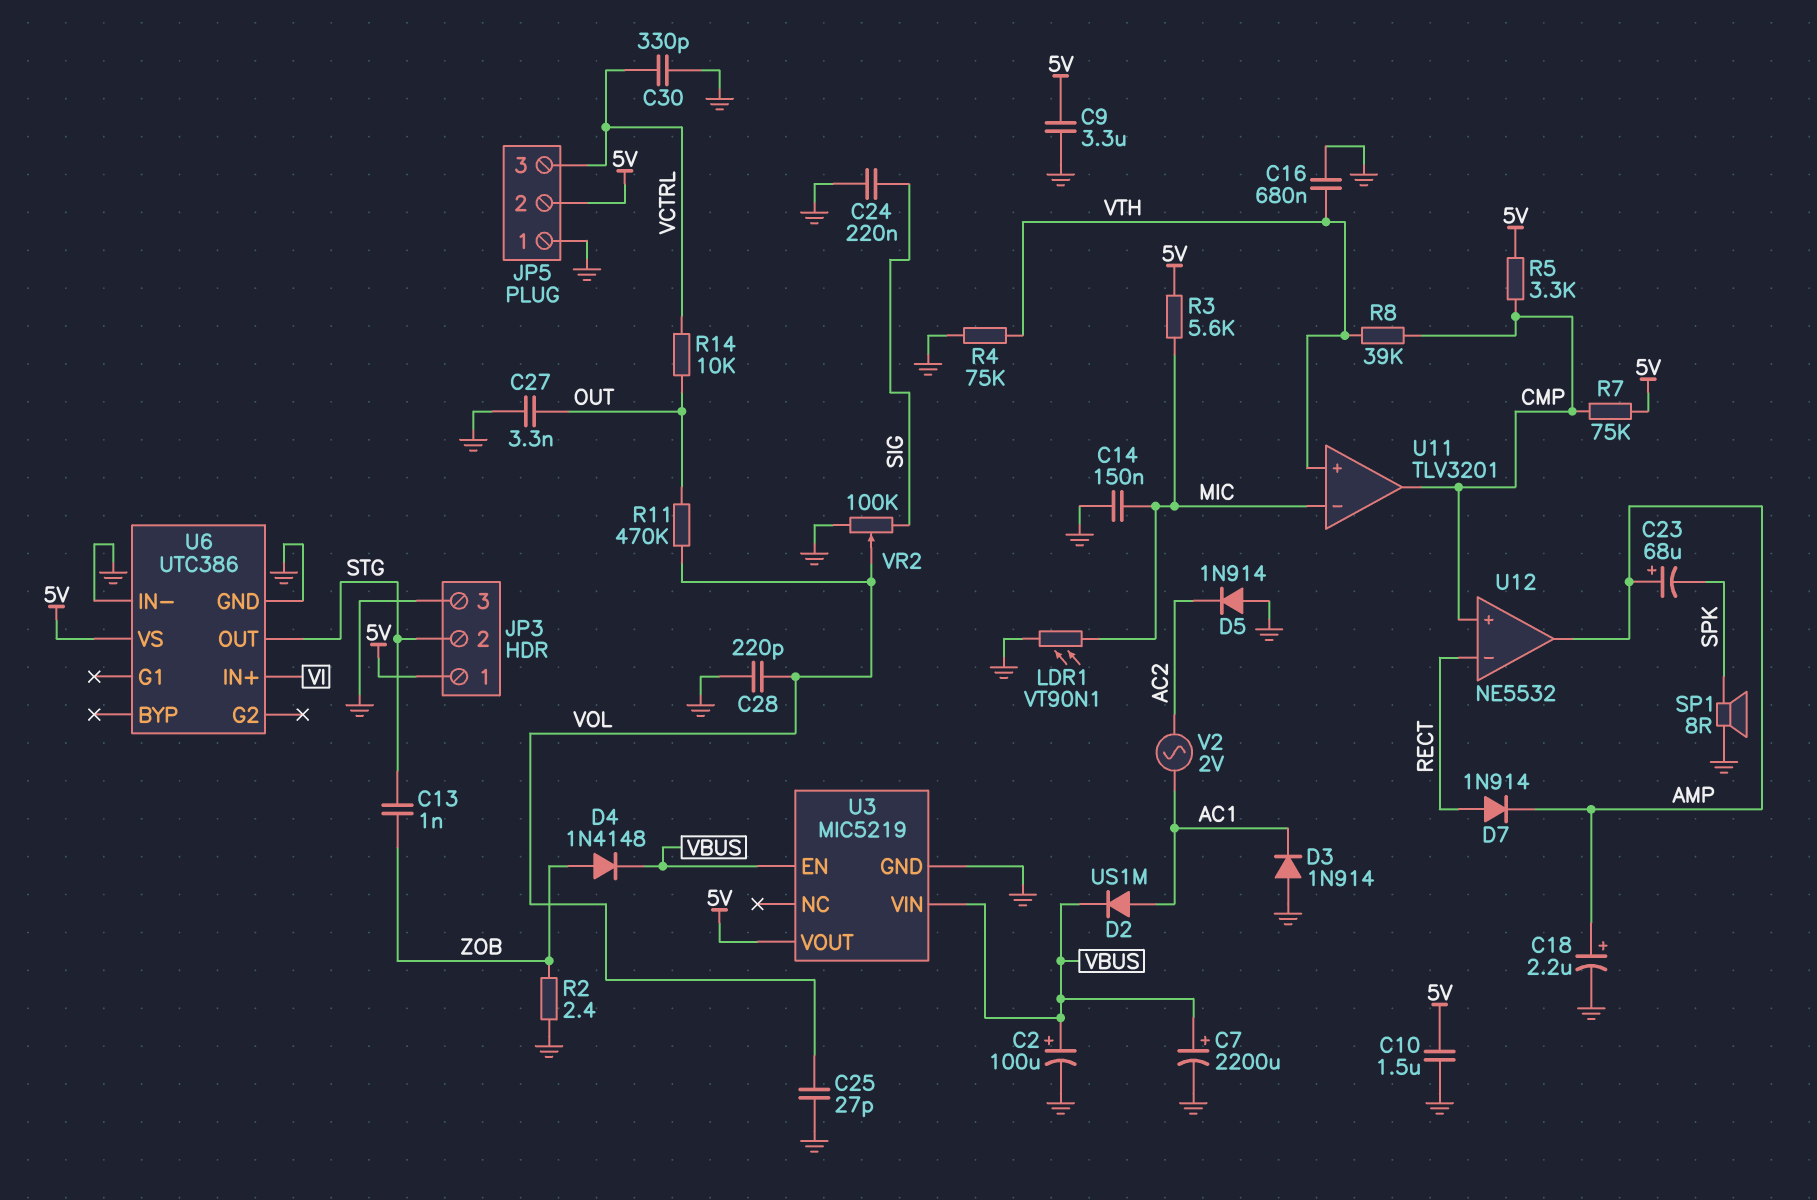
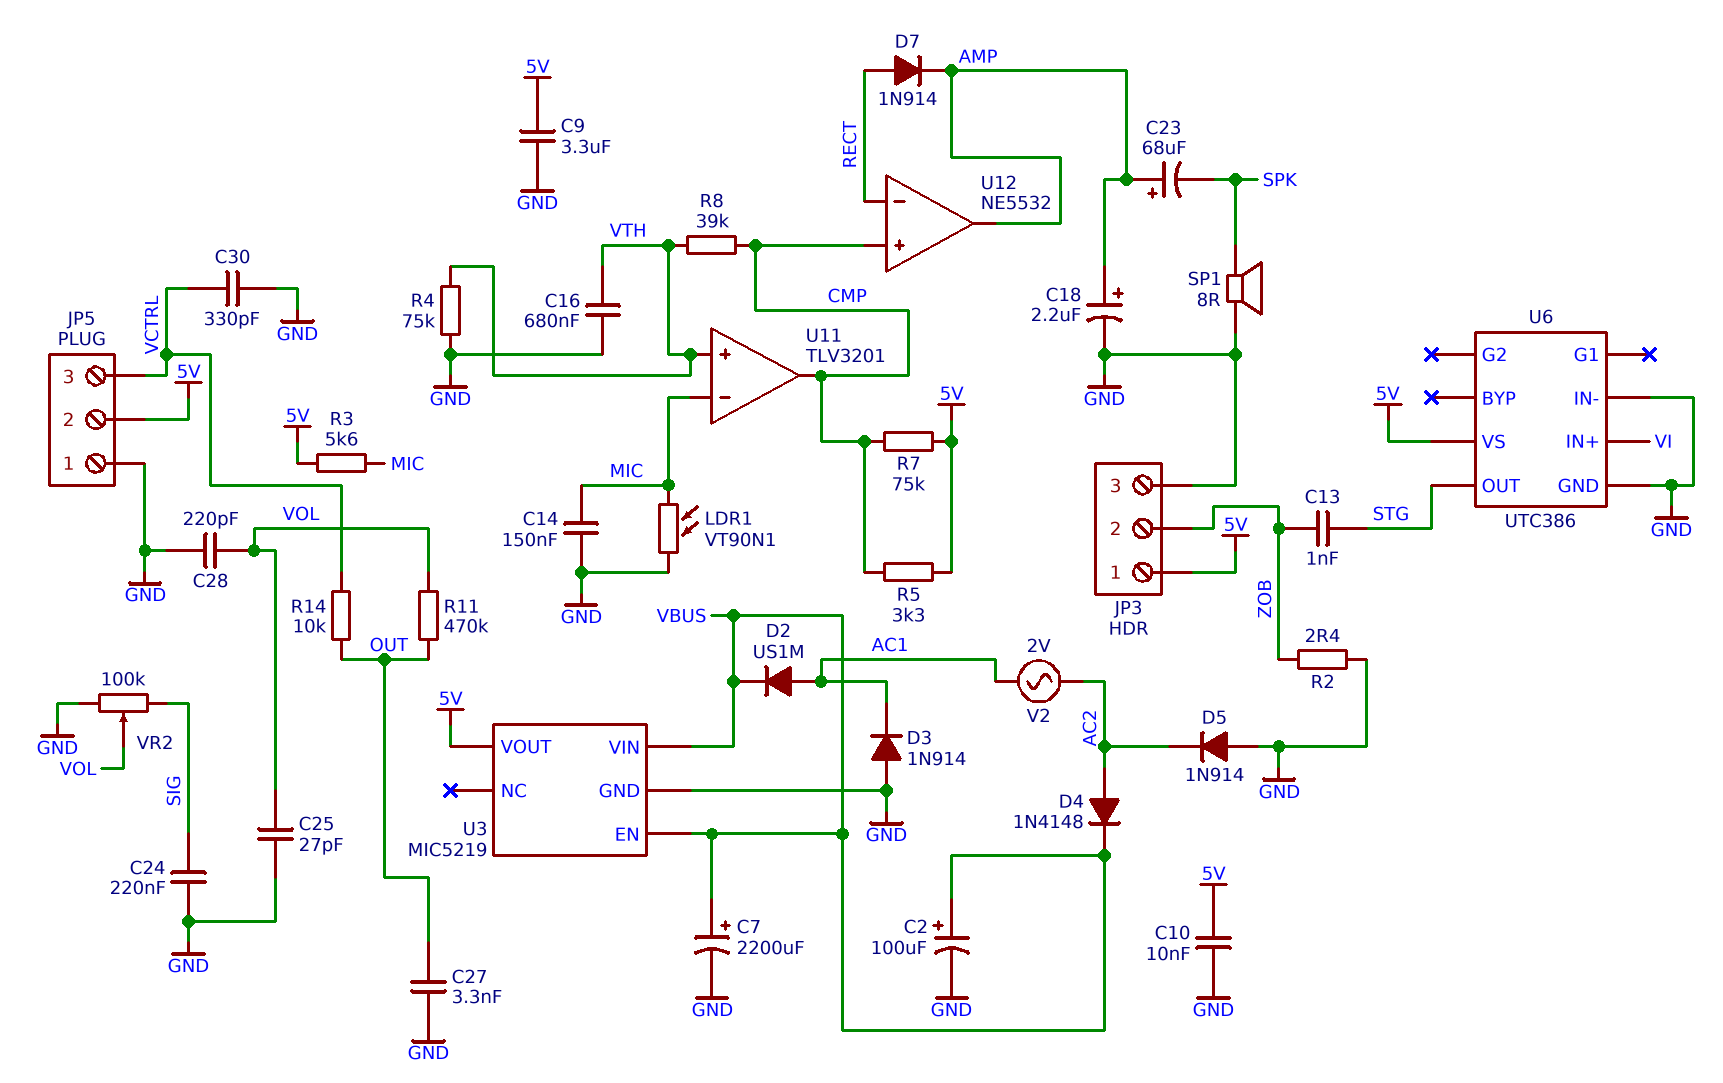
C10: 1.5uF (5V, GND) -> 10nF (5V, GND)
D4: diode 1N4148 (A ZOB, K VBUS) -> diode 1N4148 (A AC2, K VBUS)
JP3 pin 2: STG -> ZOB

